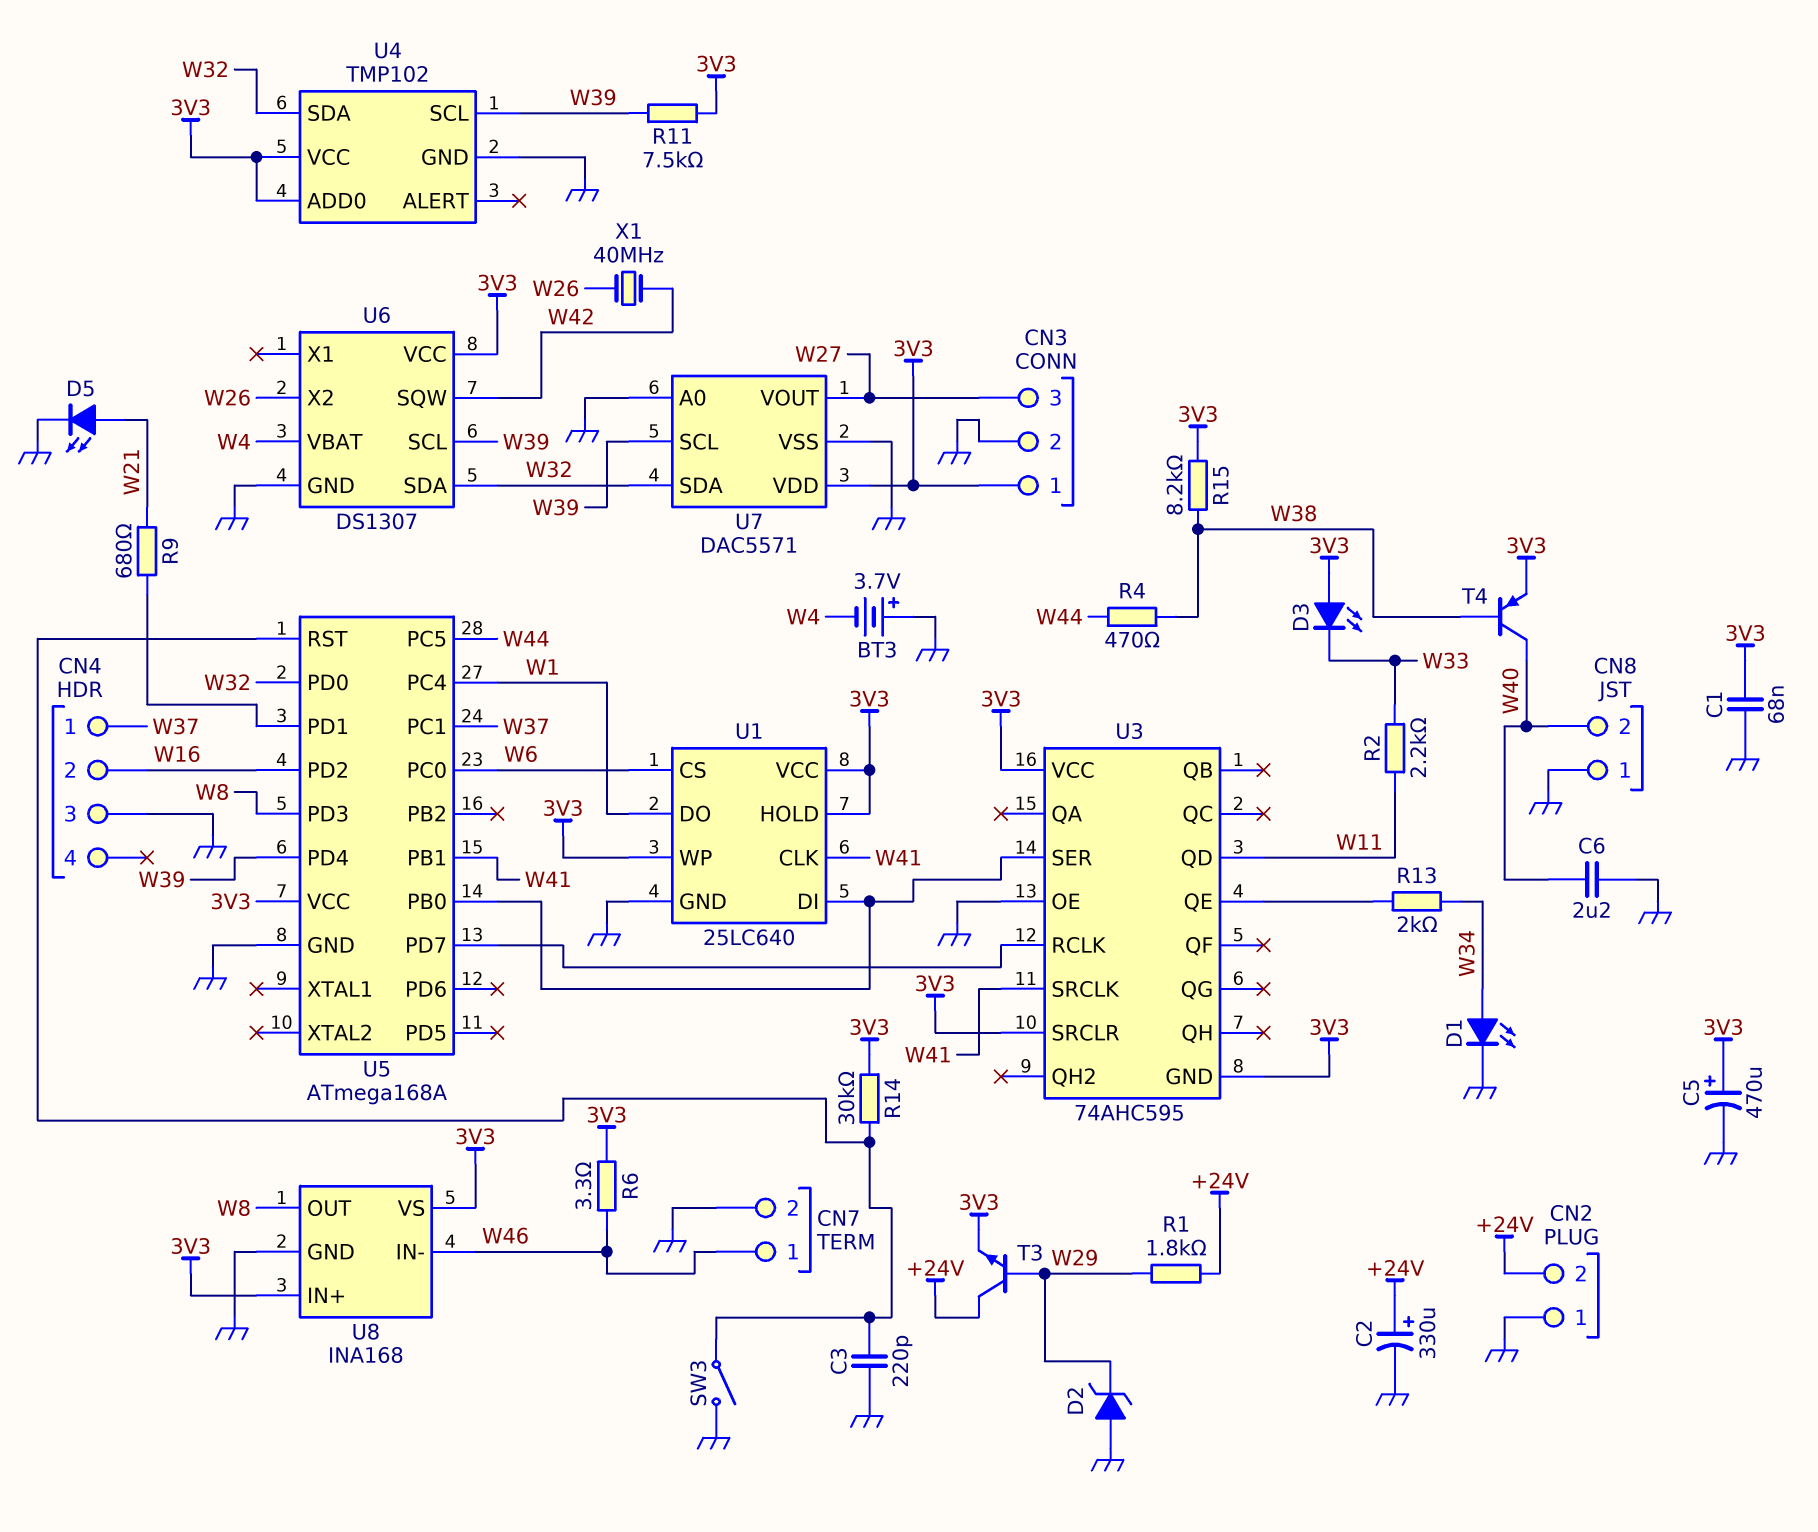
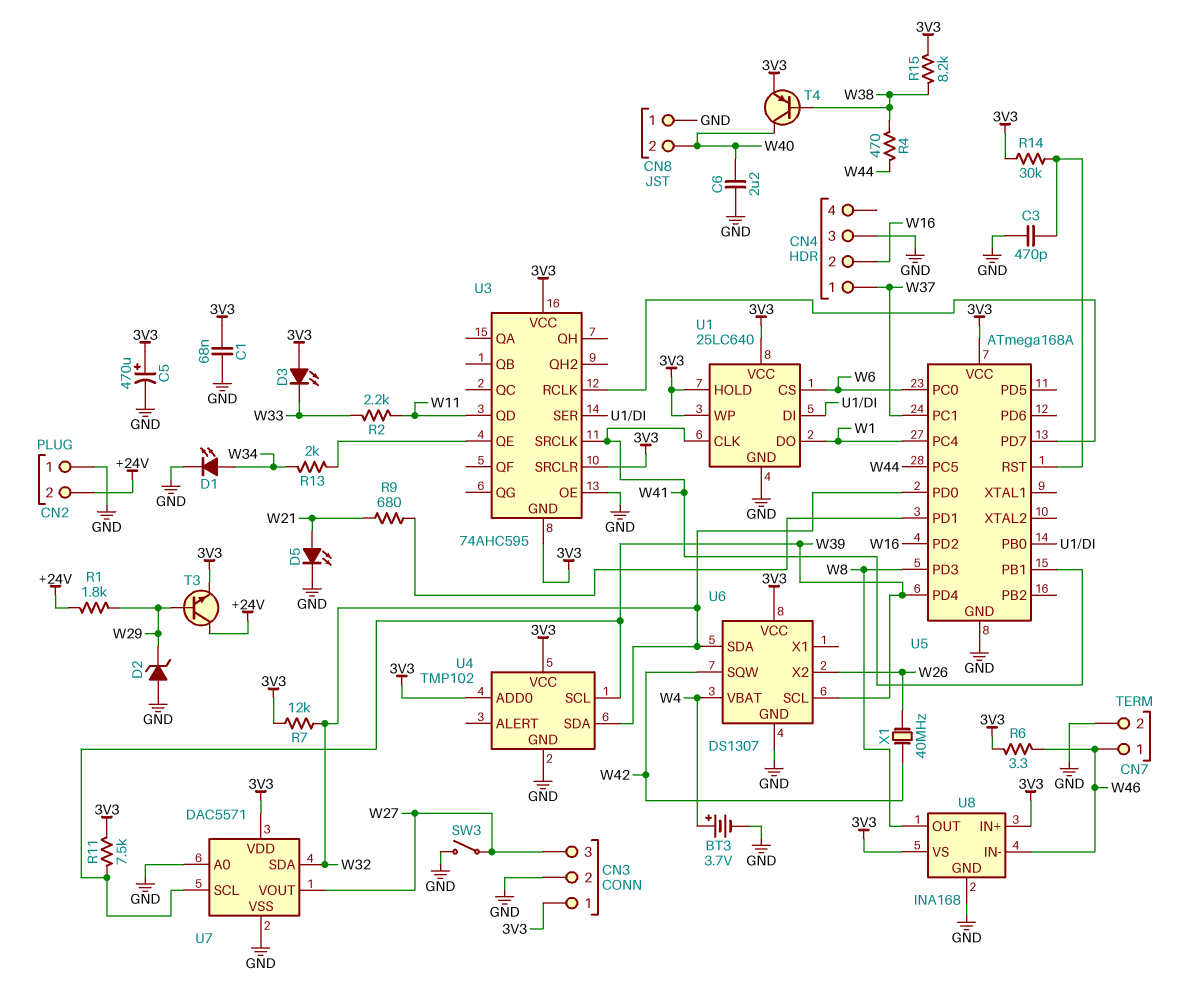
BT3: 3.7V (plus GND, minus W4) -> 3.7V (plus W4, minus GND)
C2: 330uF (plus +24V, minus GND) -> none
C3: 220pF (GND, U5/RST) -> 470pF (GND, U5/RST)
R7: none -> 12k (3V3, W32)
SW3: switch (GND, U5/RST) -> switch (GND, W27)

